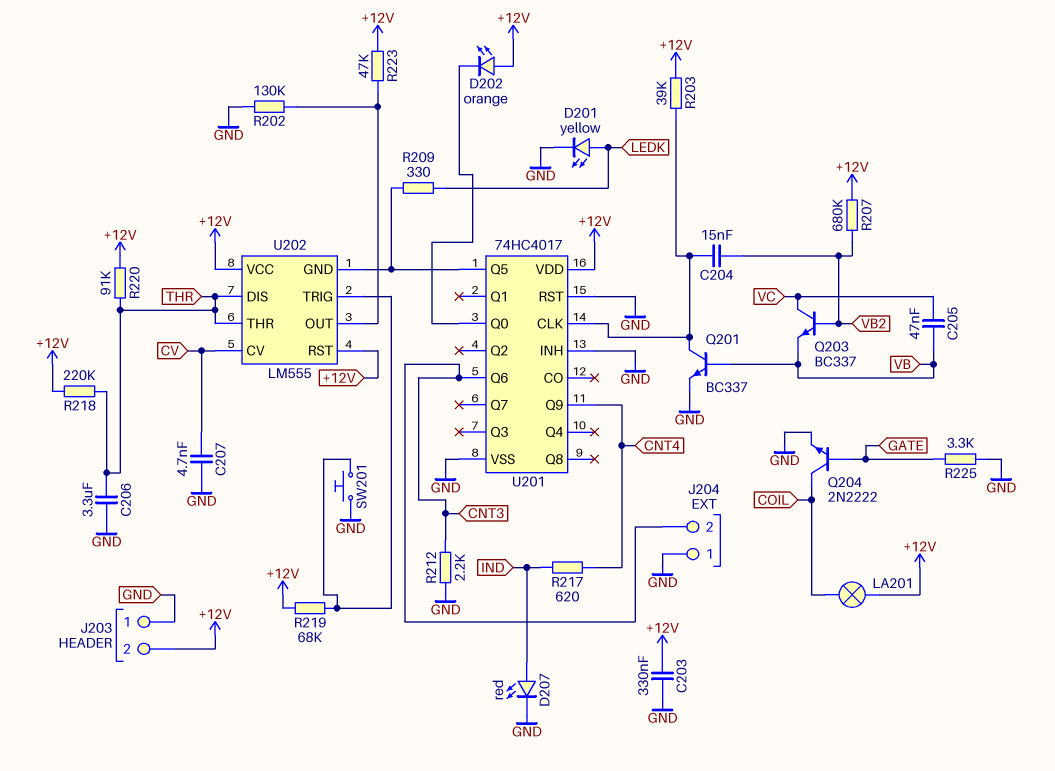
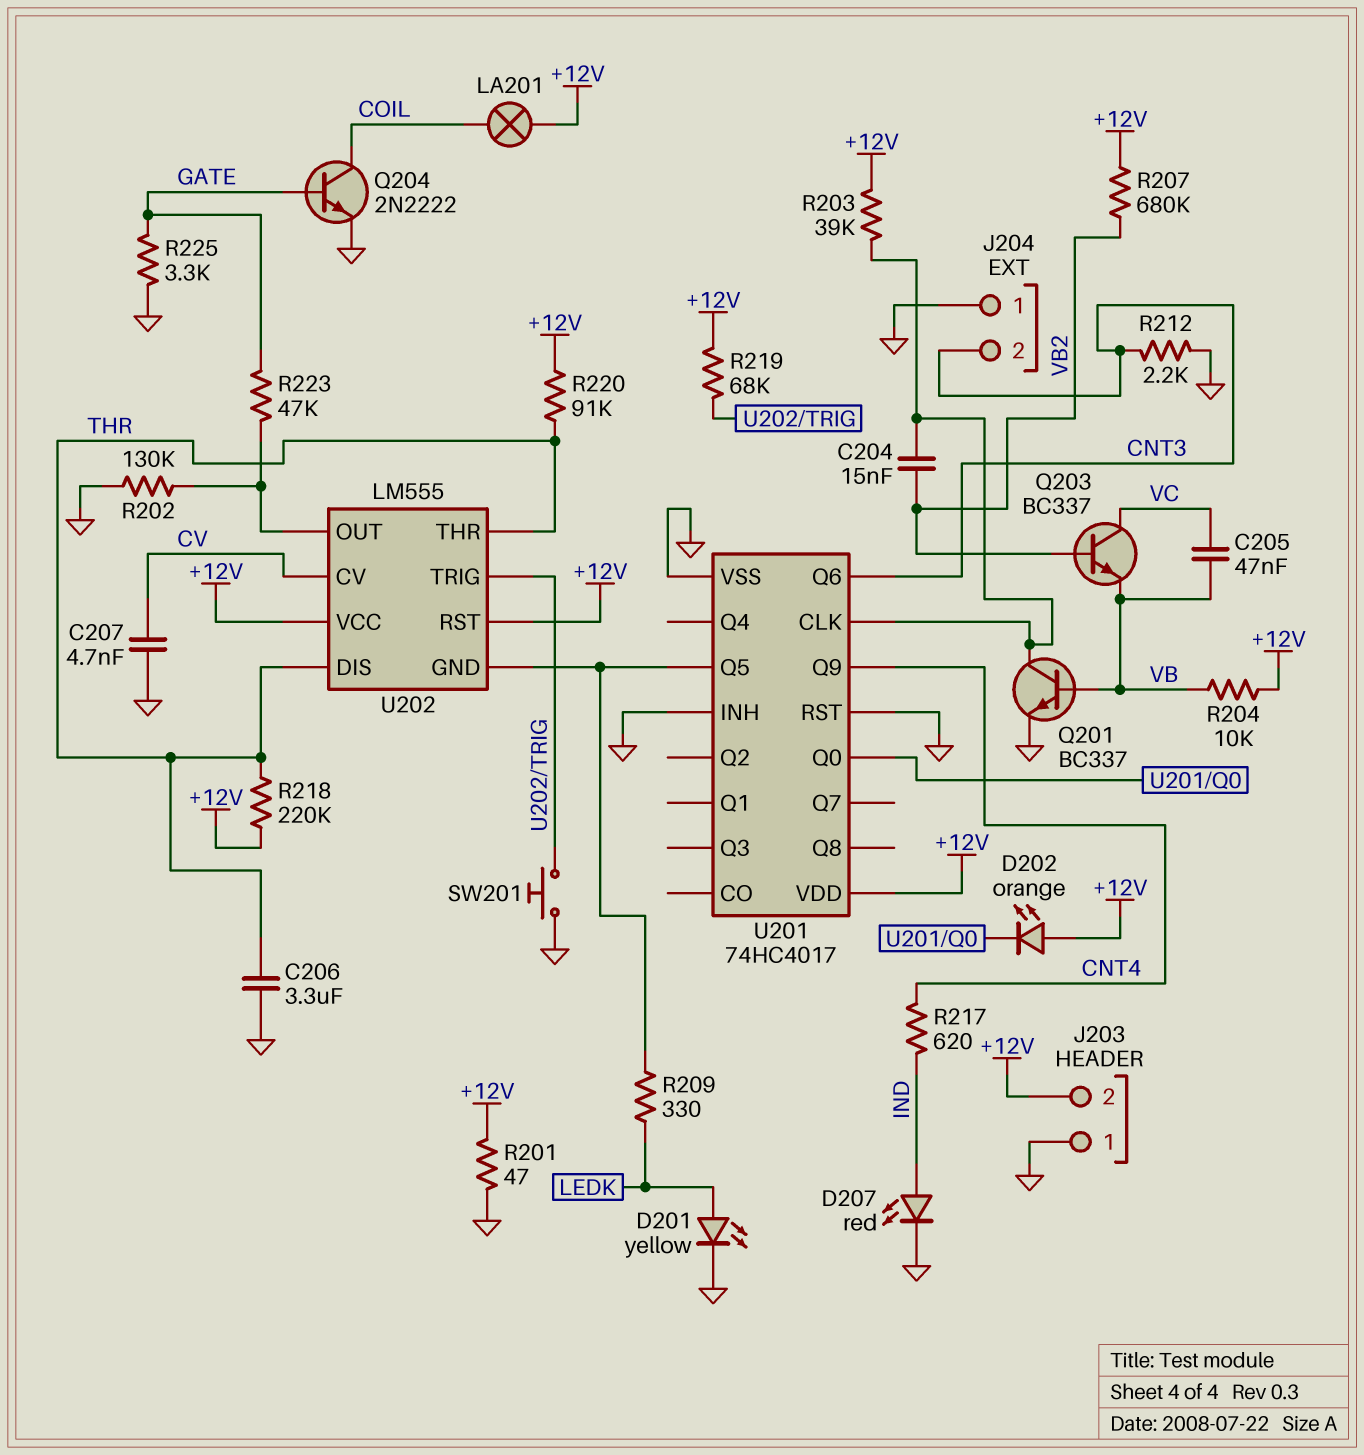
C203: 330nF (+12V, GND) -> none
R201: none -> 47 (+12V, GND)
R204: none -> 10k (+12V, VB)
R223: 47k (+12V, U202/OUT) -> 47k (GATE, U202/OUT)

